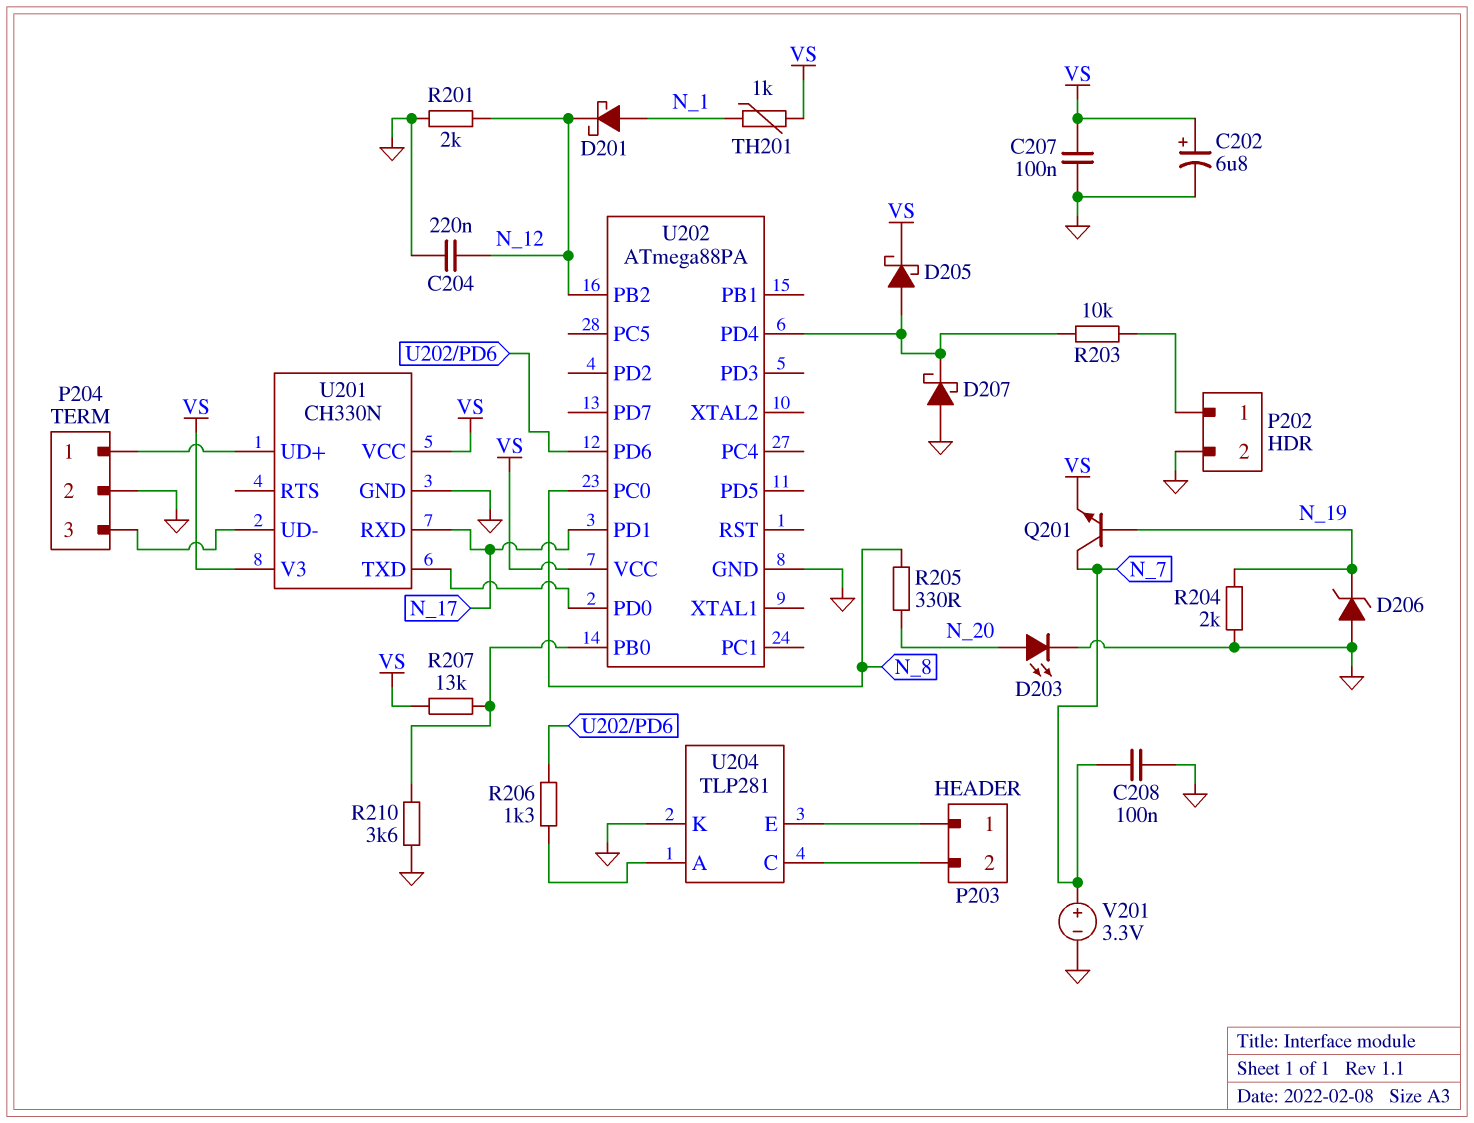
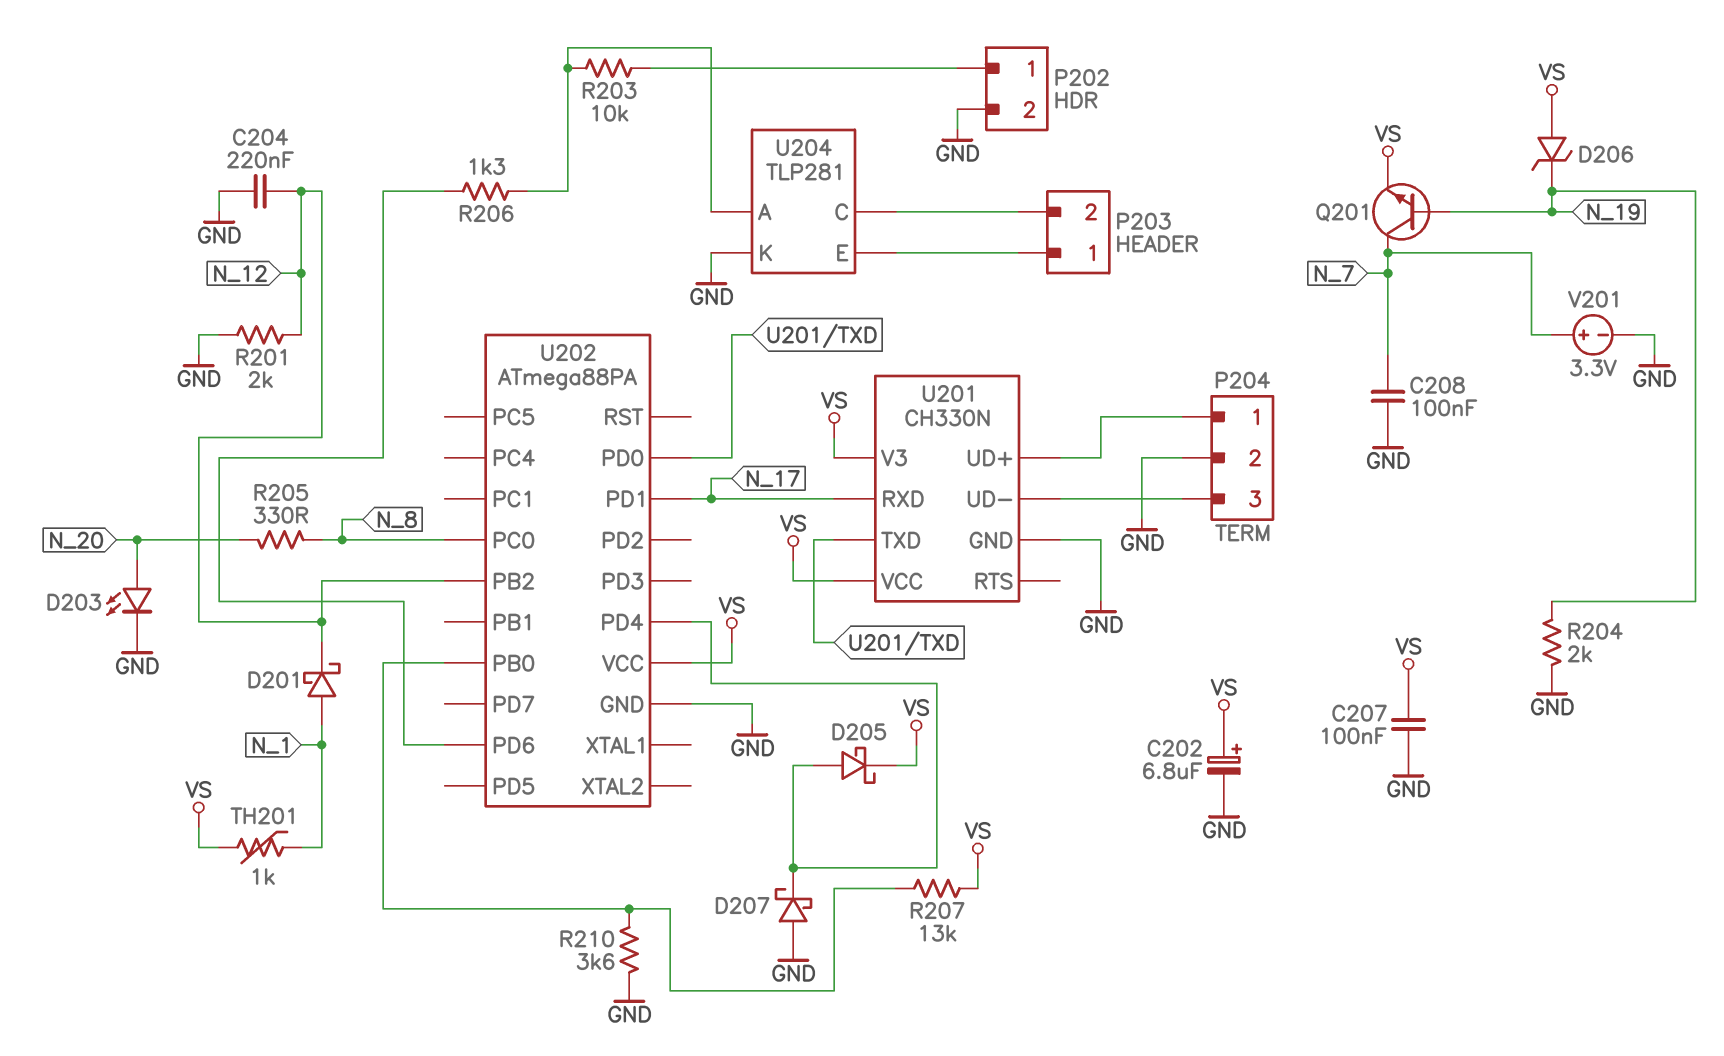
D206: zener (A GND, K N_19) -> zener (A VS, K N_19)
R203: 10k (P202/1, U202/PD4) -> 10k (P202/1, U204/A)

